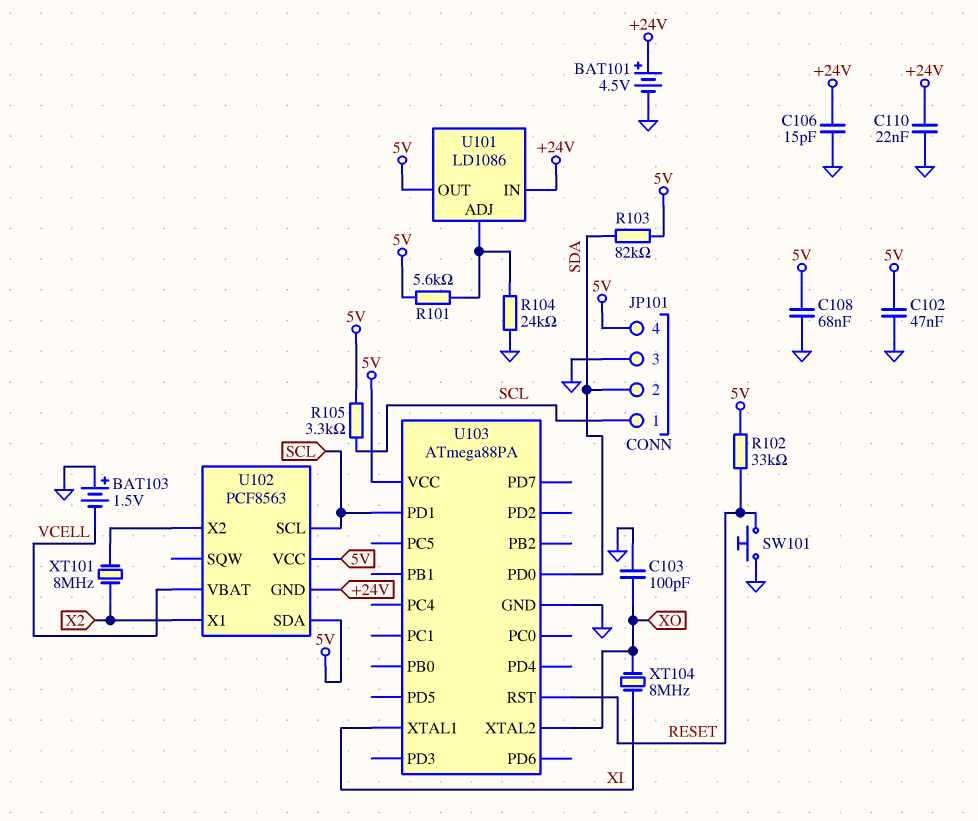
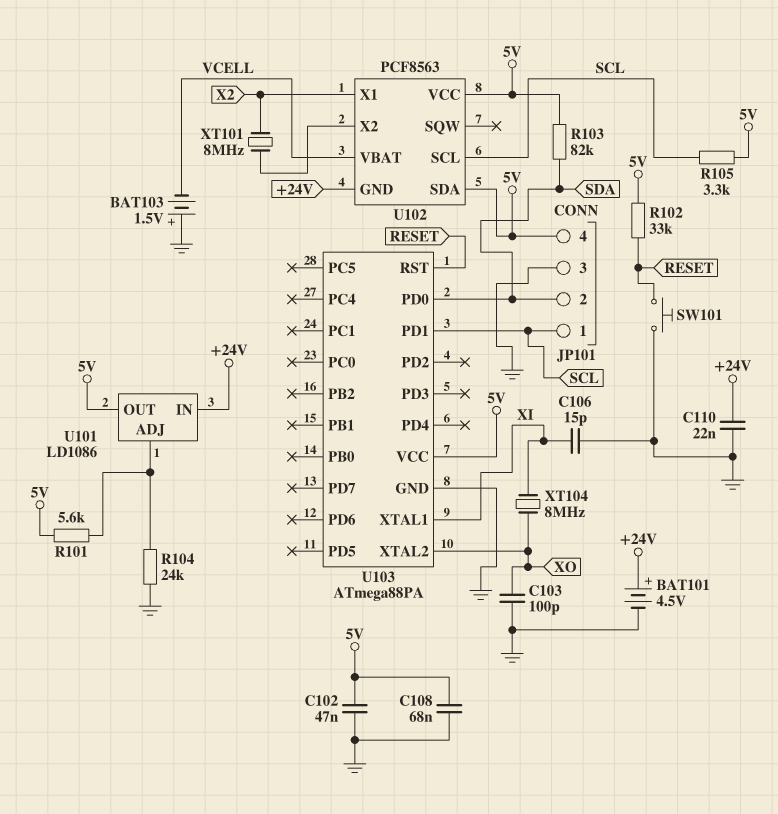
C106: 15pF (+24V, GND) -> 15pF (GND, XI)

